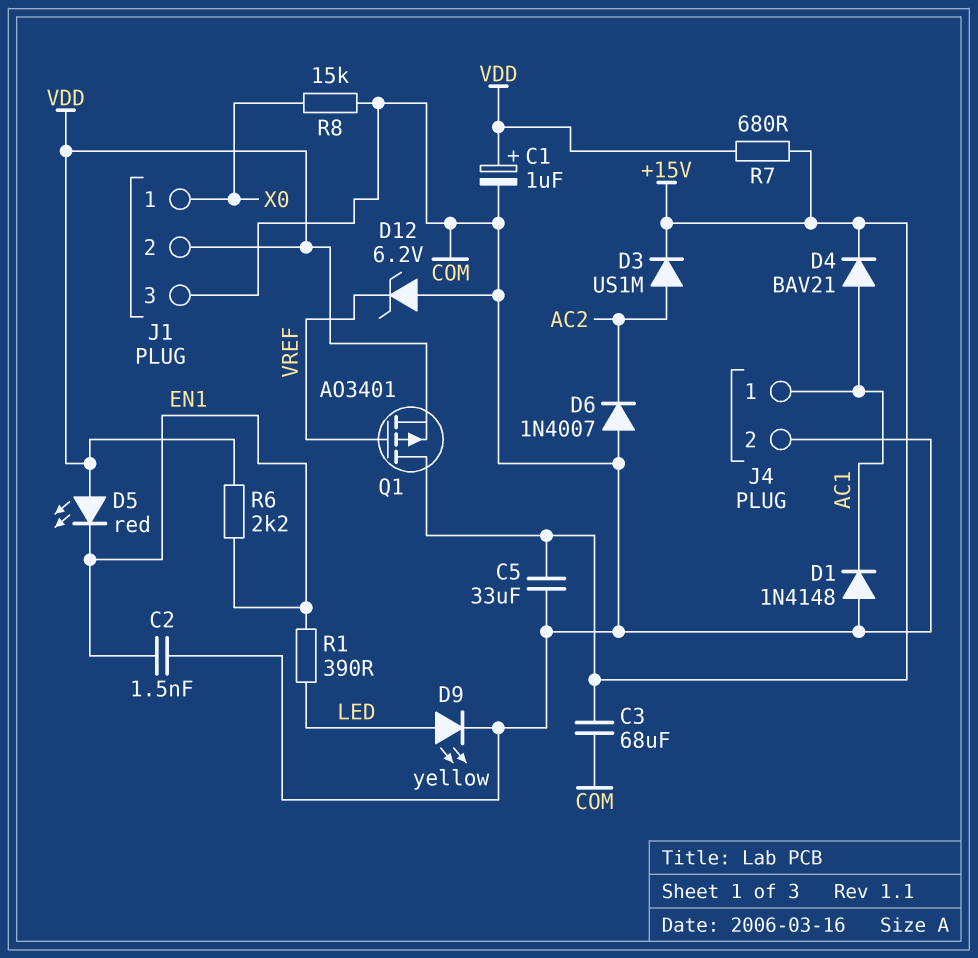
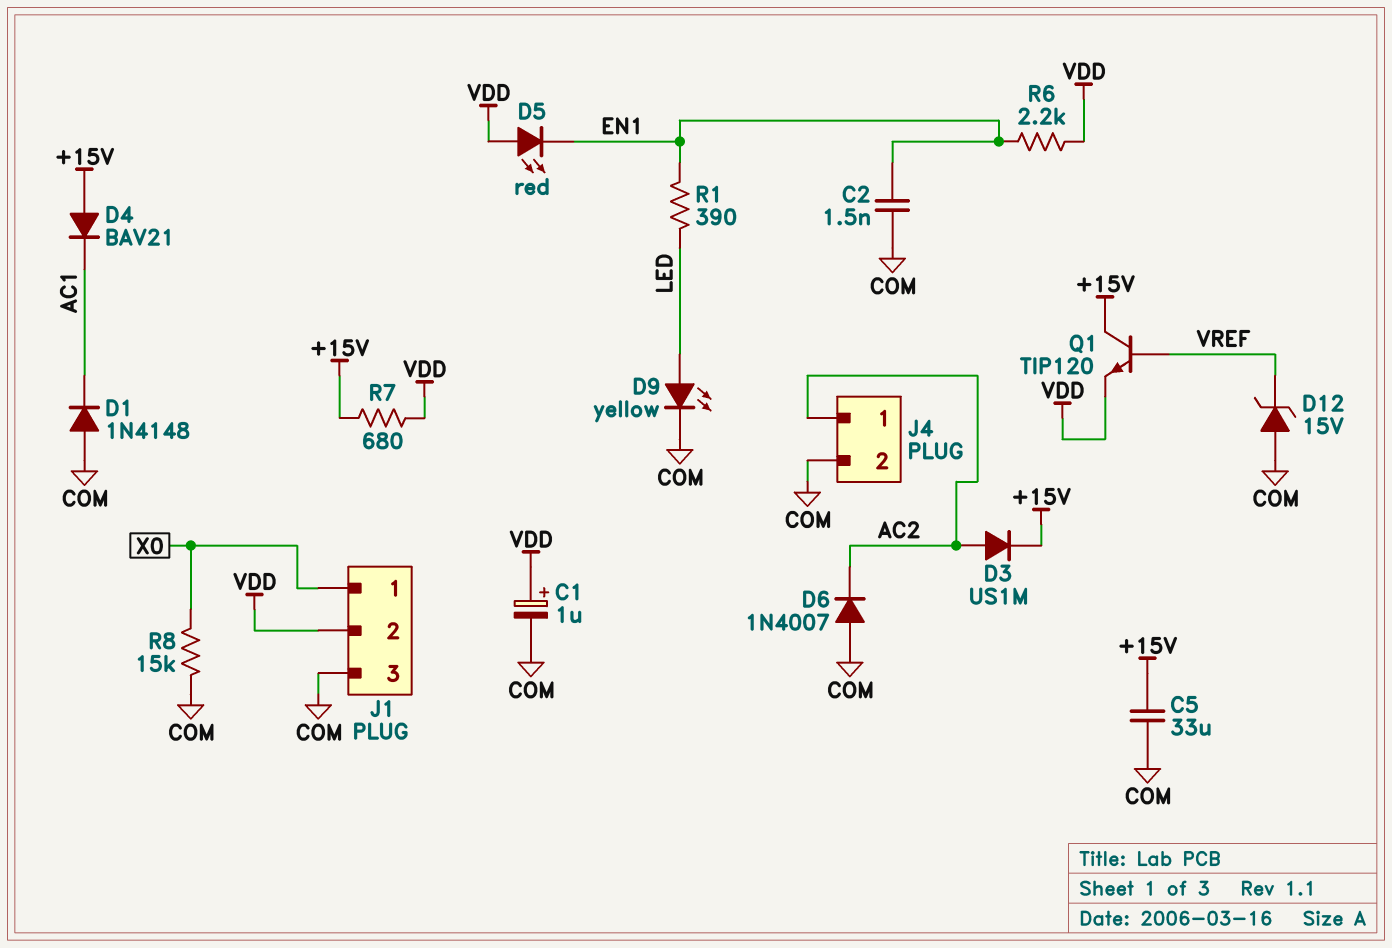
C3: 68uF (+15V, COM) -> none
D4: diode BAV21 (A AC1, K +15V) -> diode BAV21 (A +15V, K AC1)
D12: zener 6.2V (A COM, K VREF) -> zener 15V (A COM, K VREF)
J4 pin 1: AC1 -> AC2
Q1: PMOS AO3401 (G VREF, D +15V, S VDD) -> NPN TIP120 (B VREF, C +15V, E VDD)

